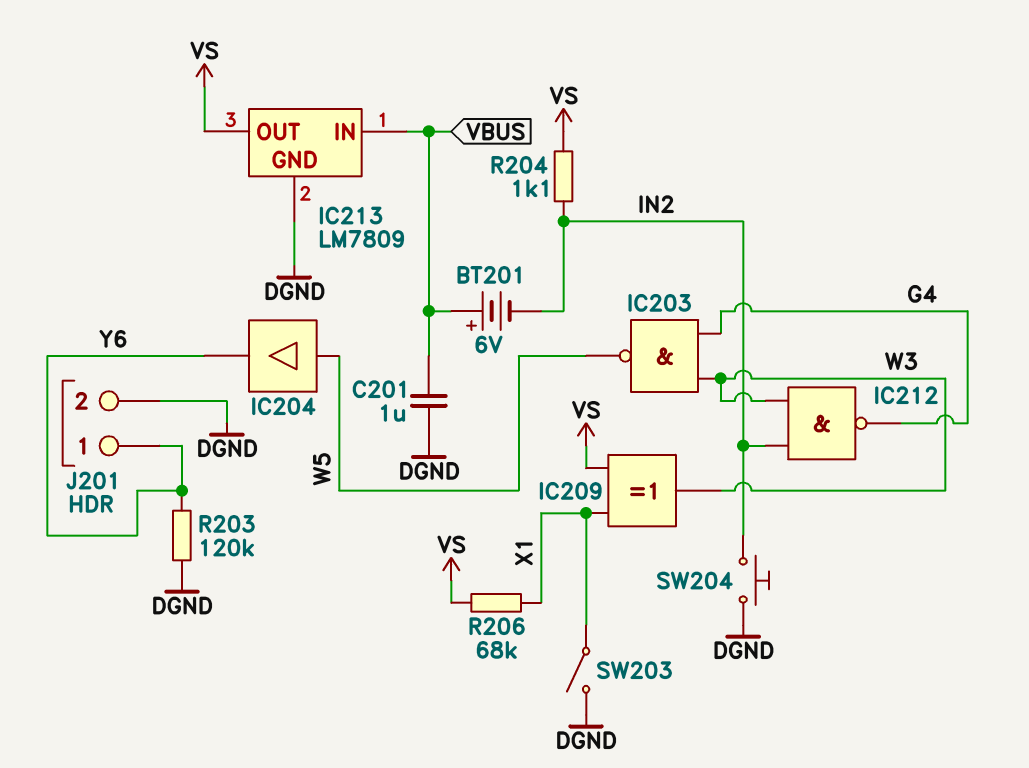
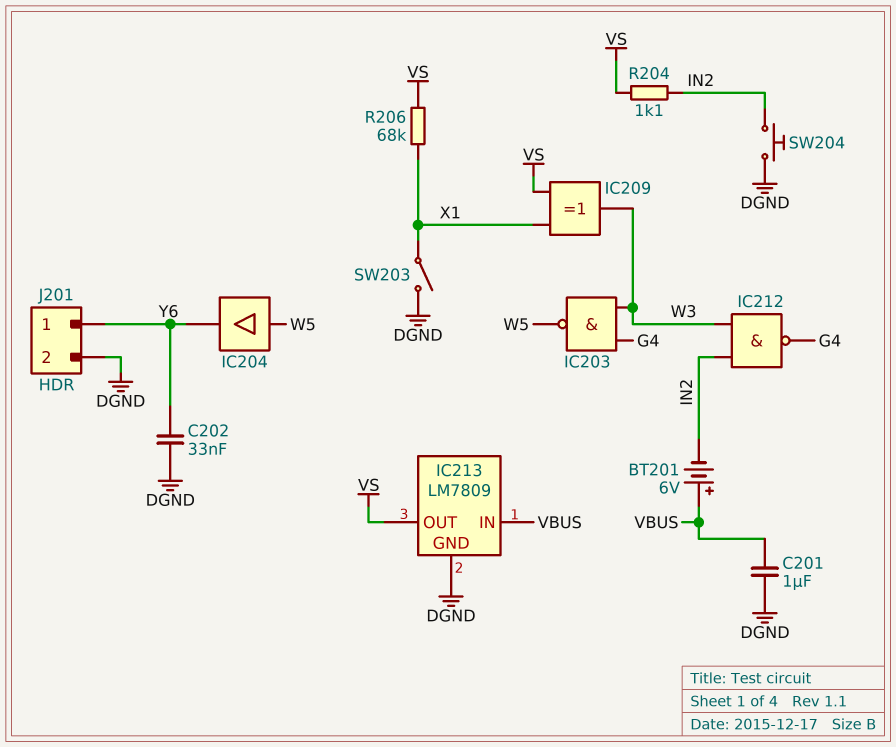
C202: none -> 33nF (DGND, Y6)
R203: 120k (DGND, Y6) -> none

